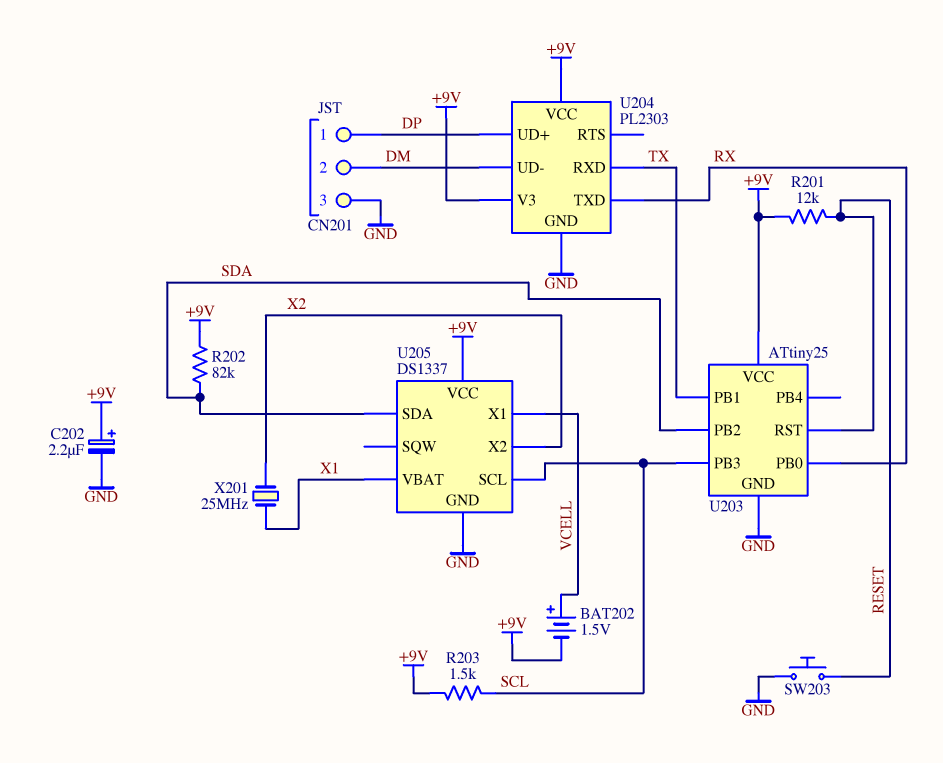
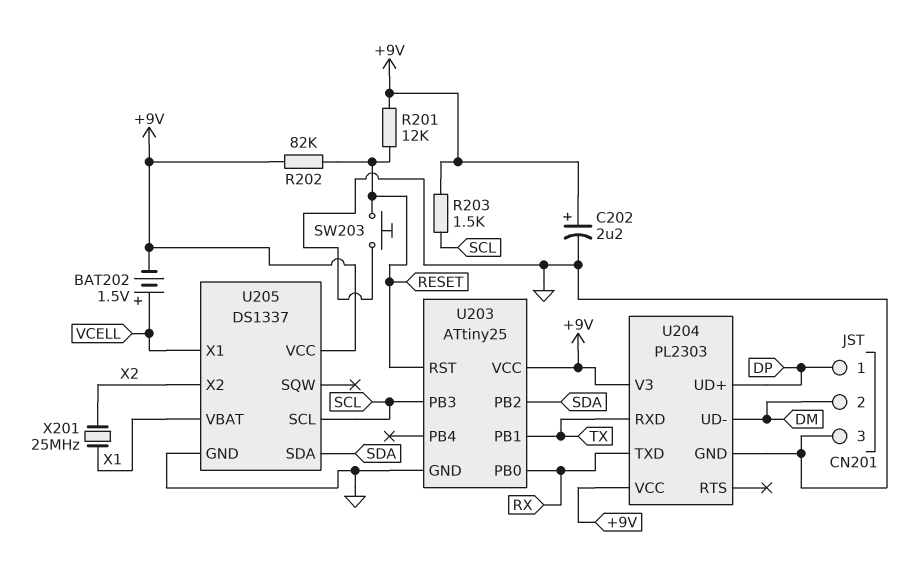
R202: 82k (+9V, SDA) -> 82k (+9V, RESET)

